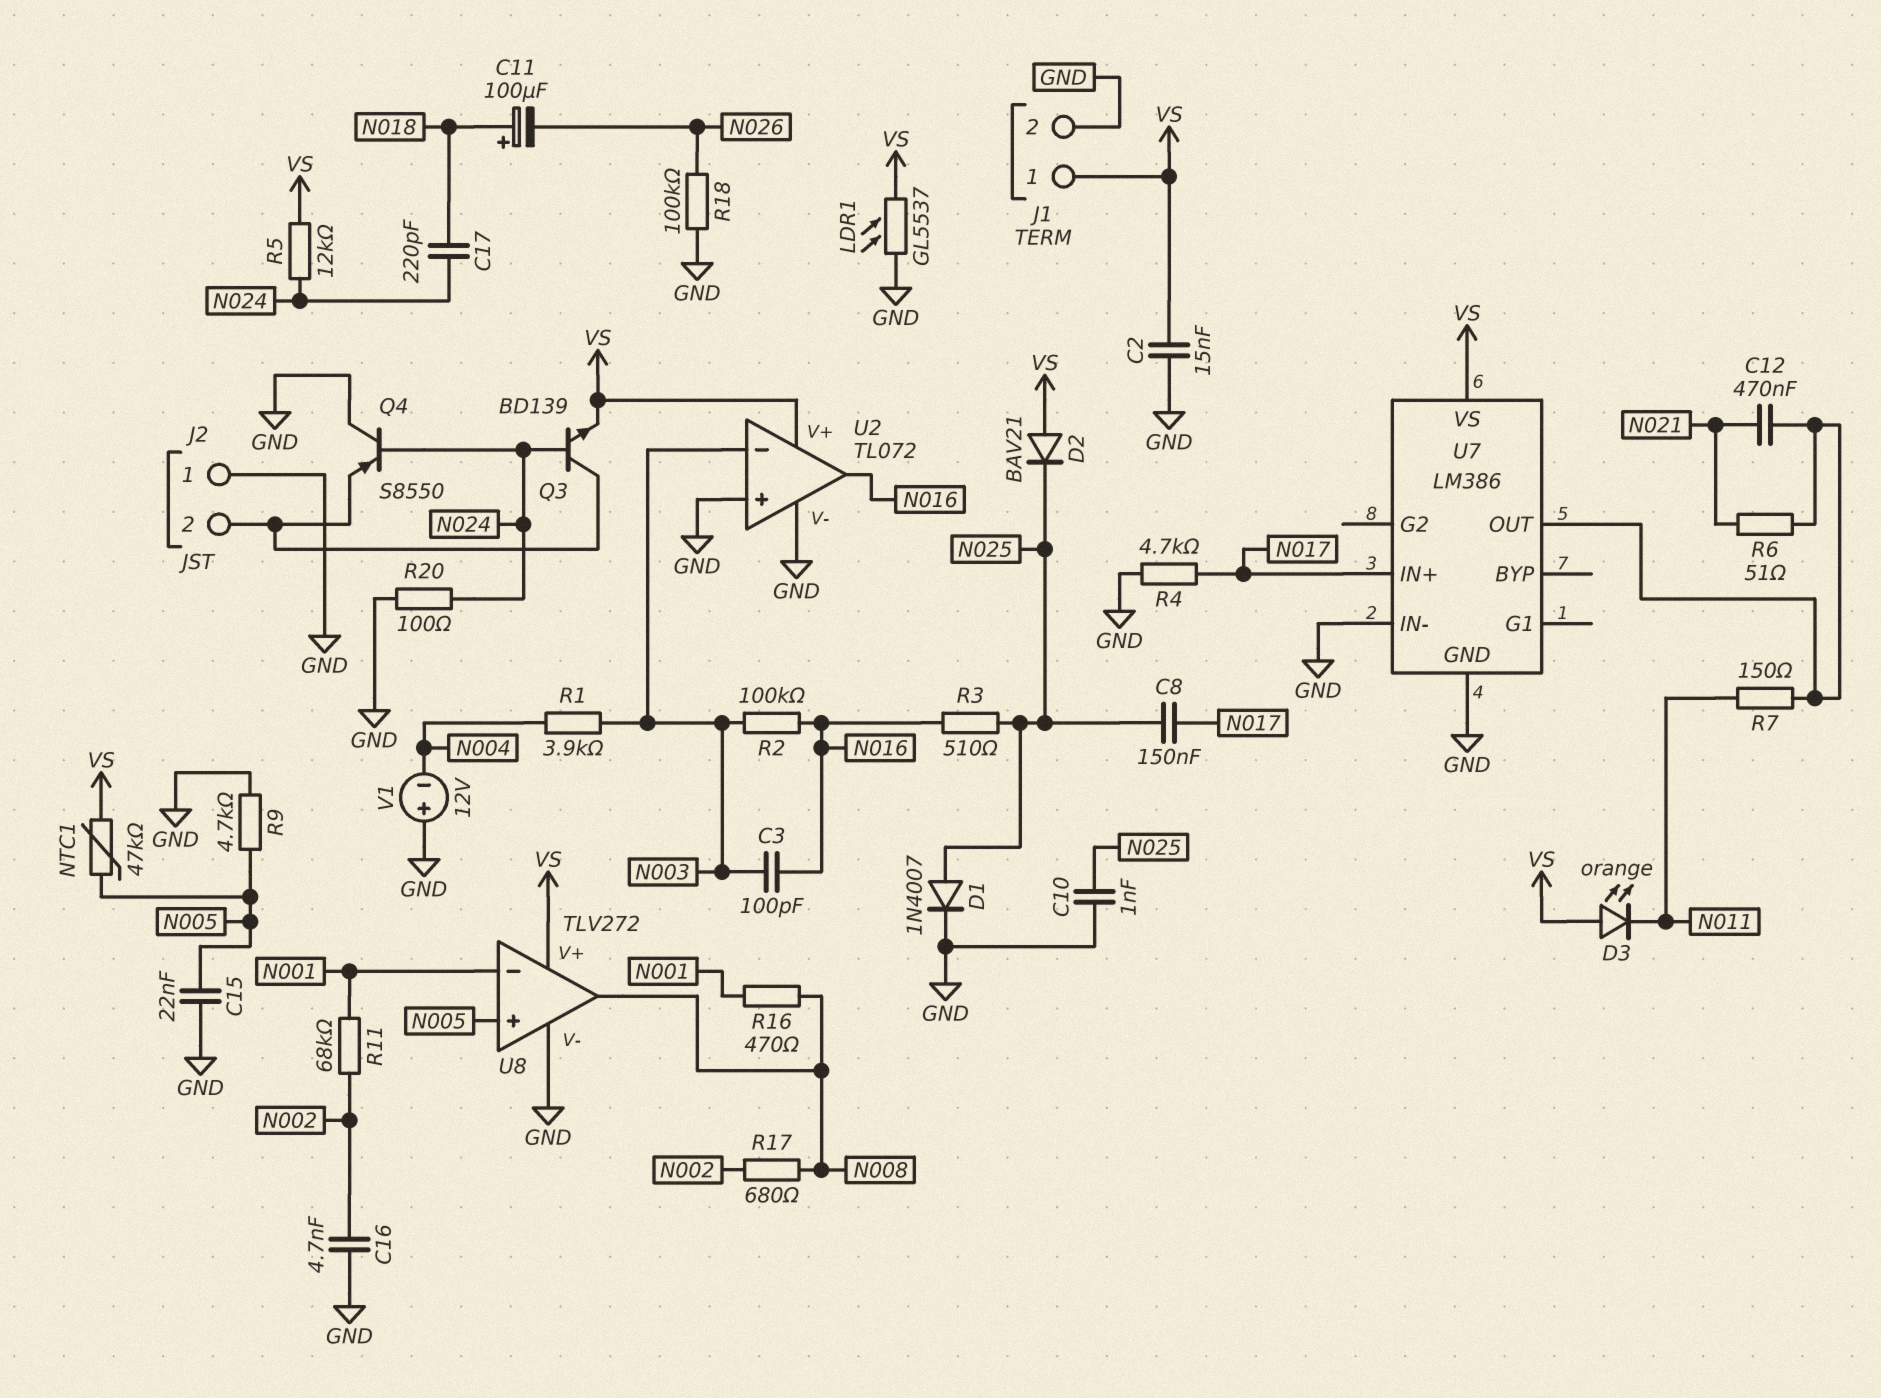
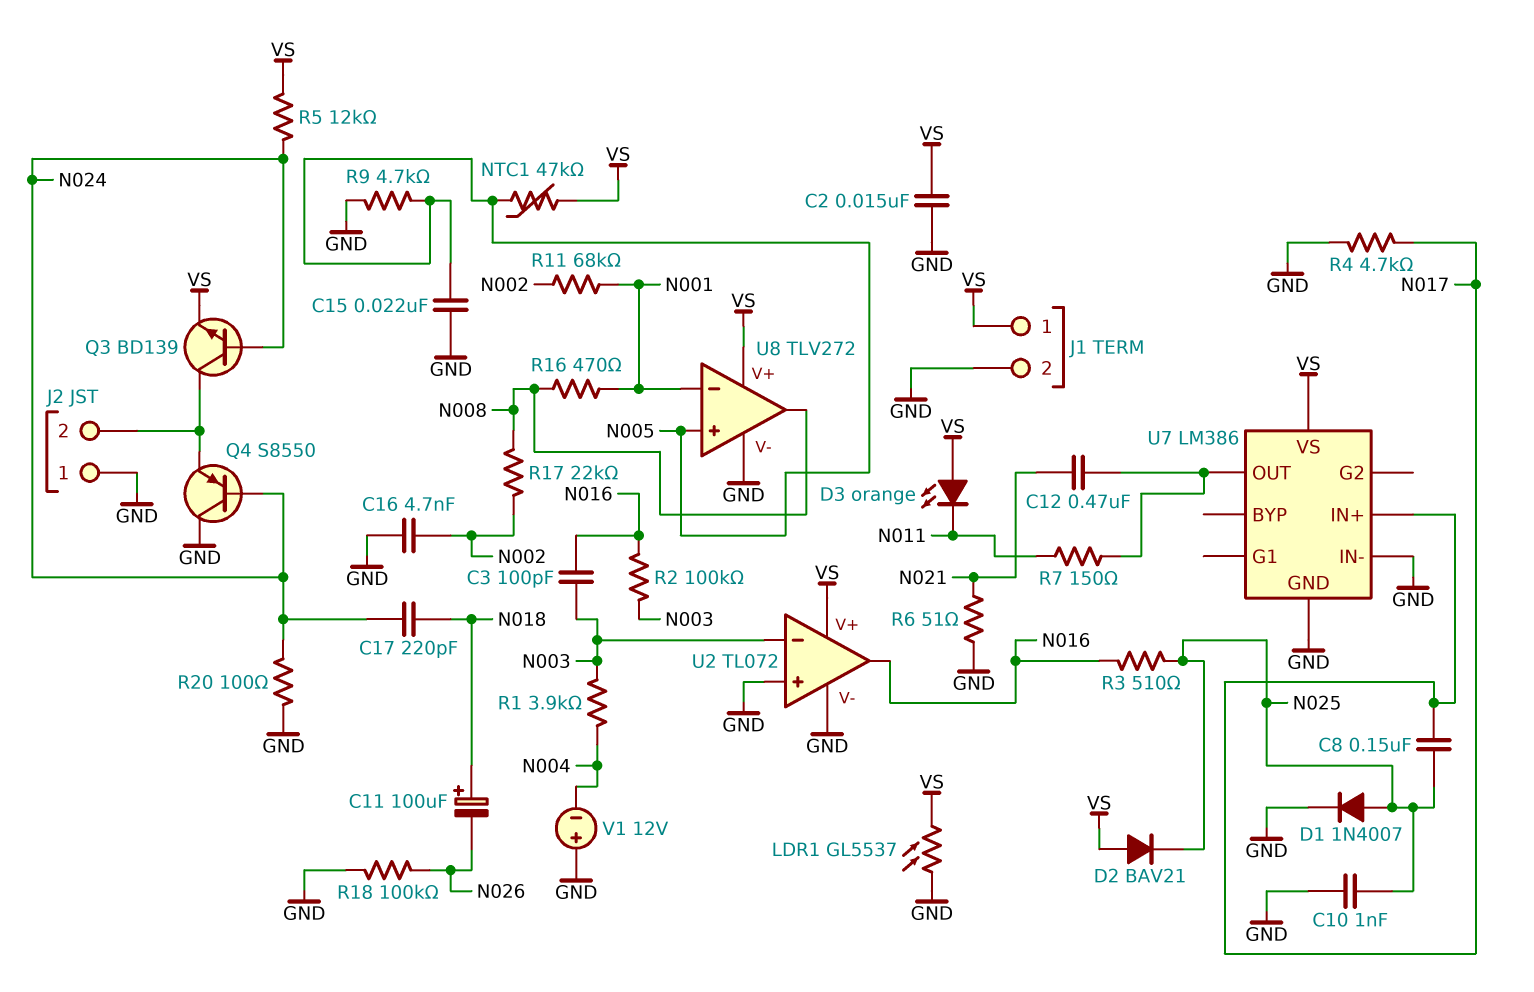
R6: 51 (N021, U7/OUT) -> 51 (GND, N021)
R17: 680 (N002, N008) -> 22k (N002, N008)

